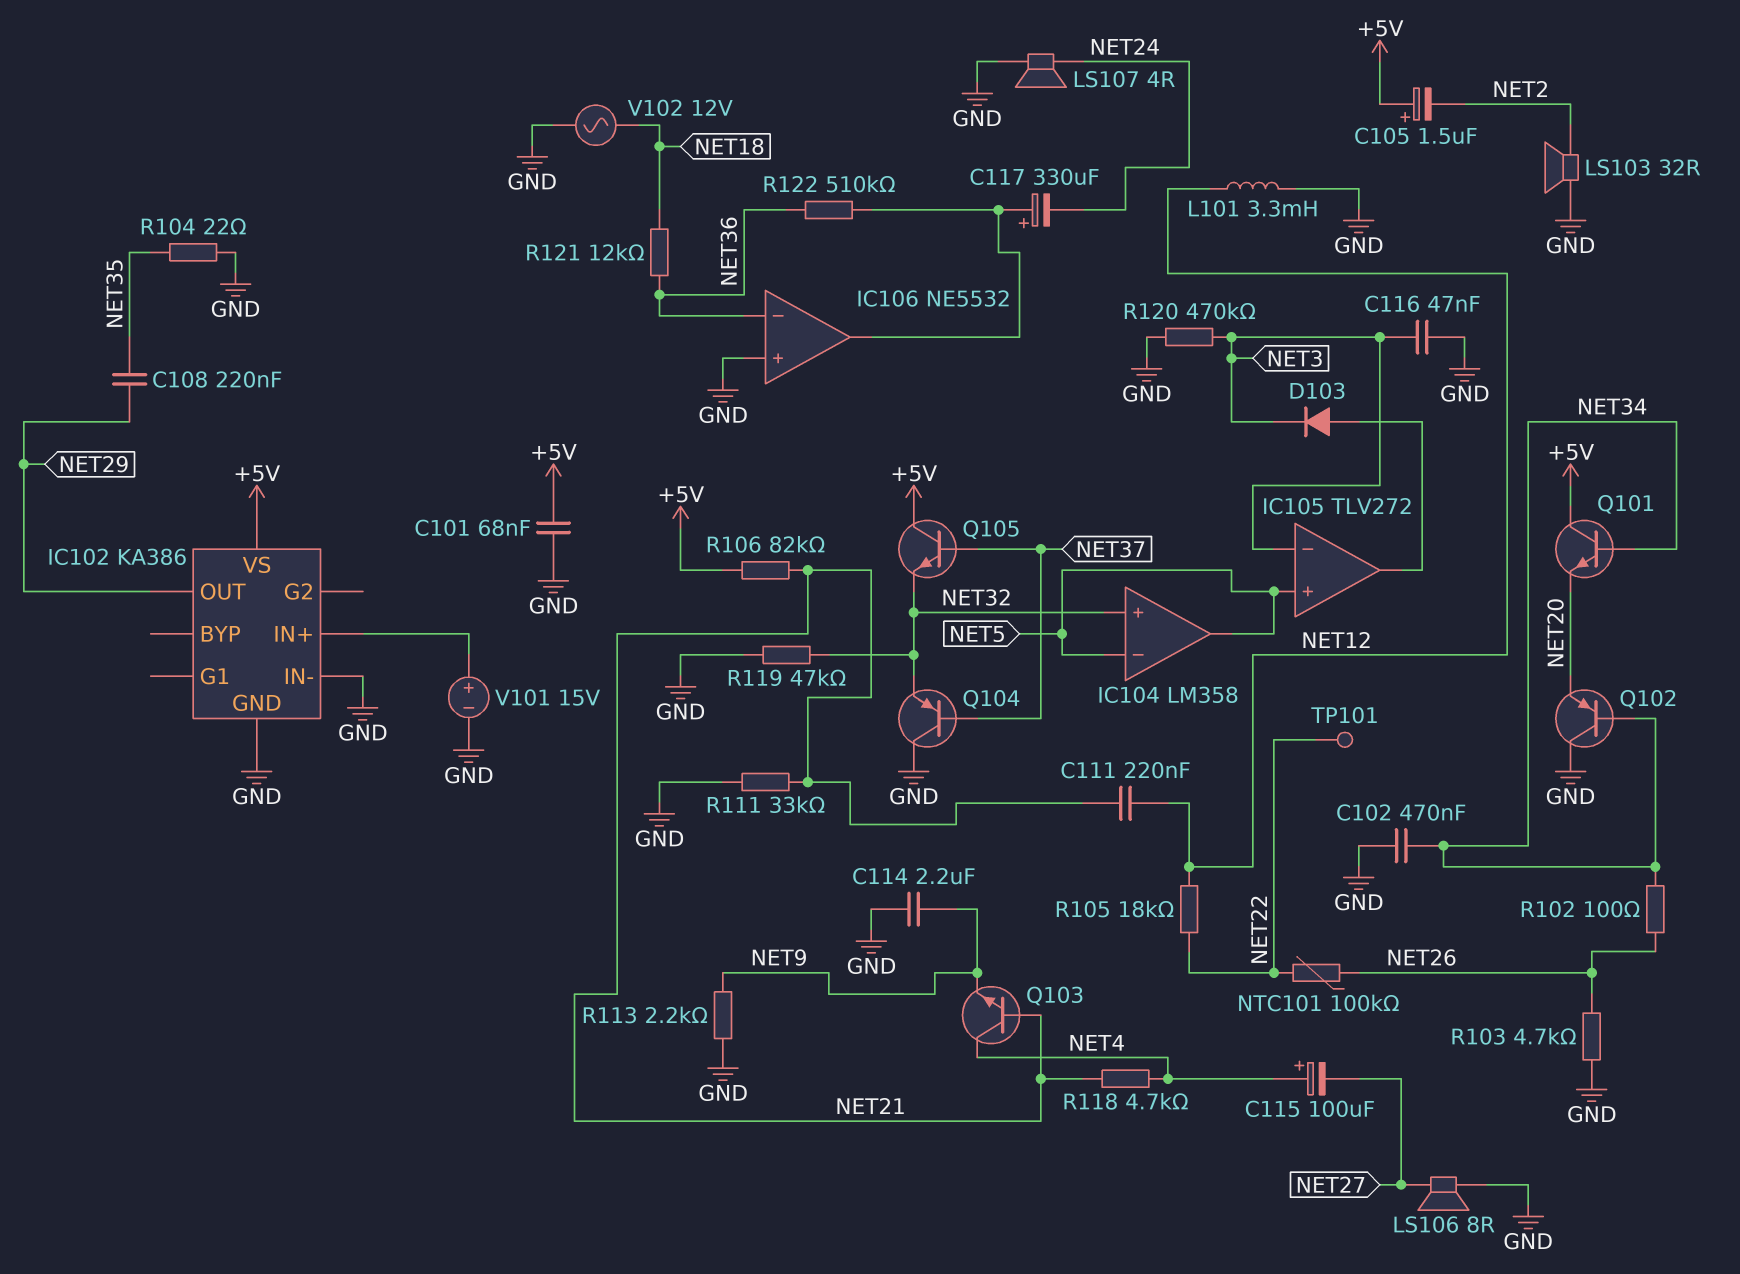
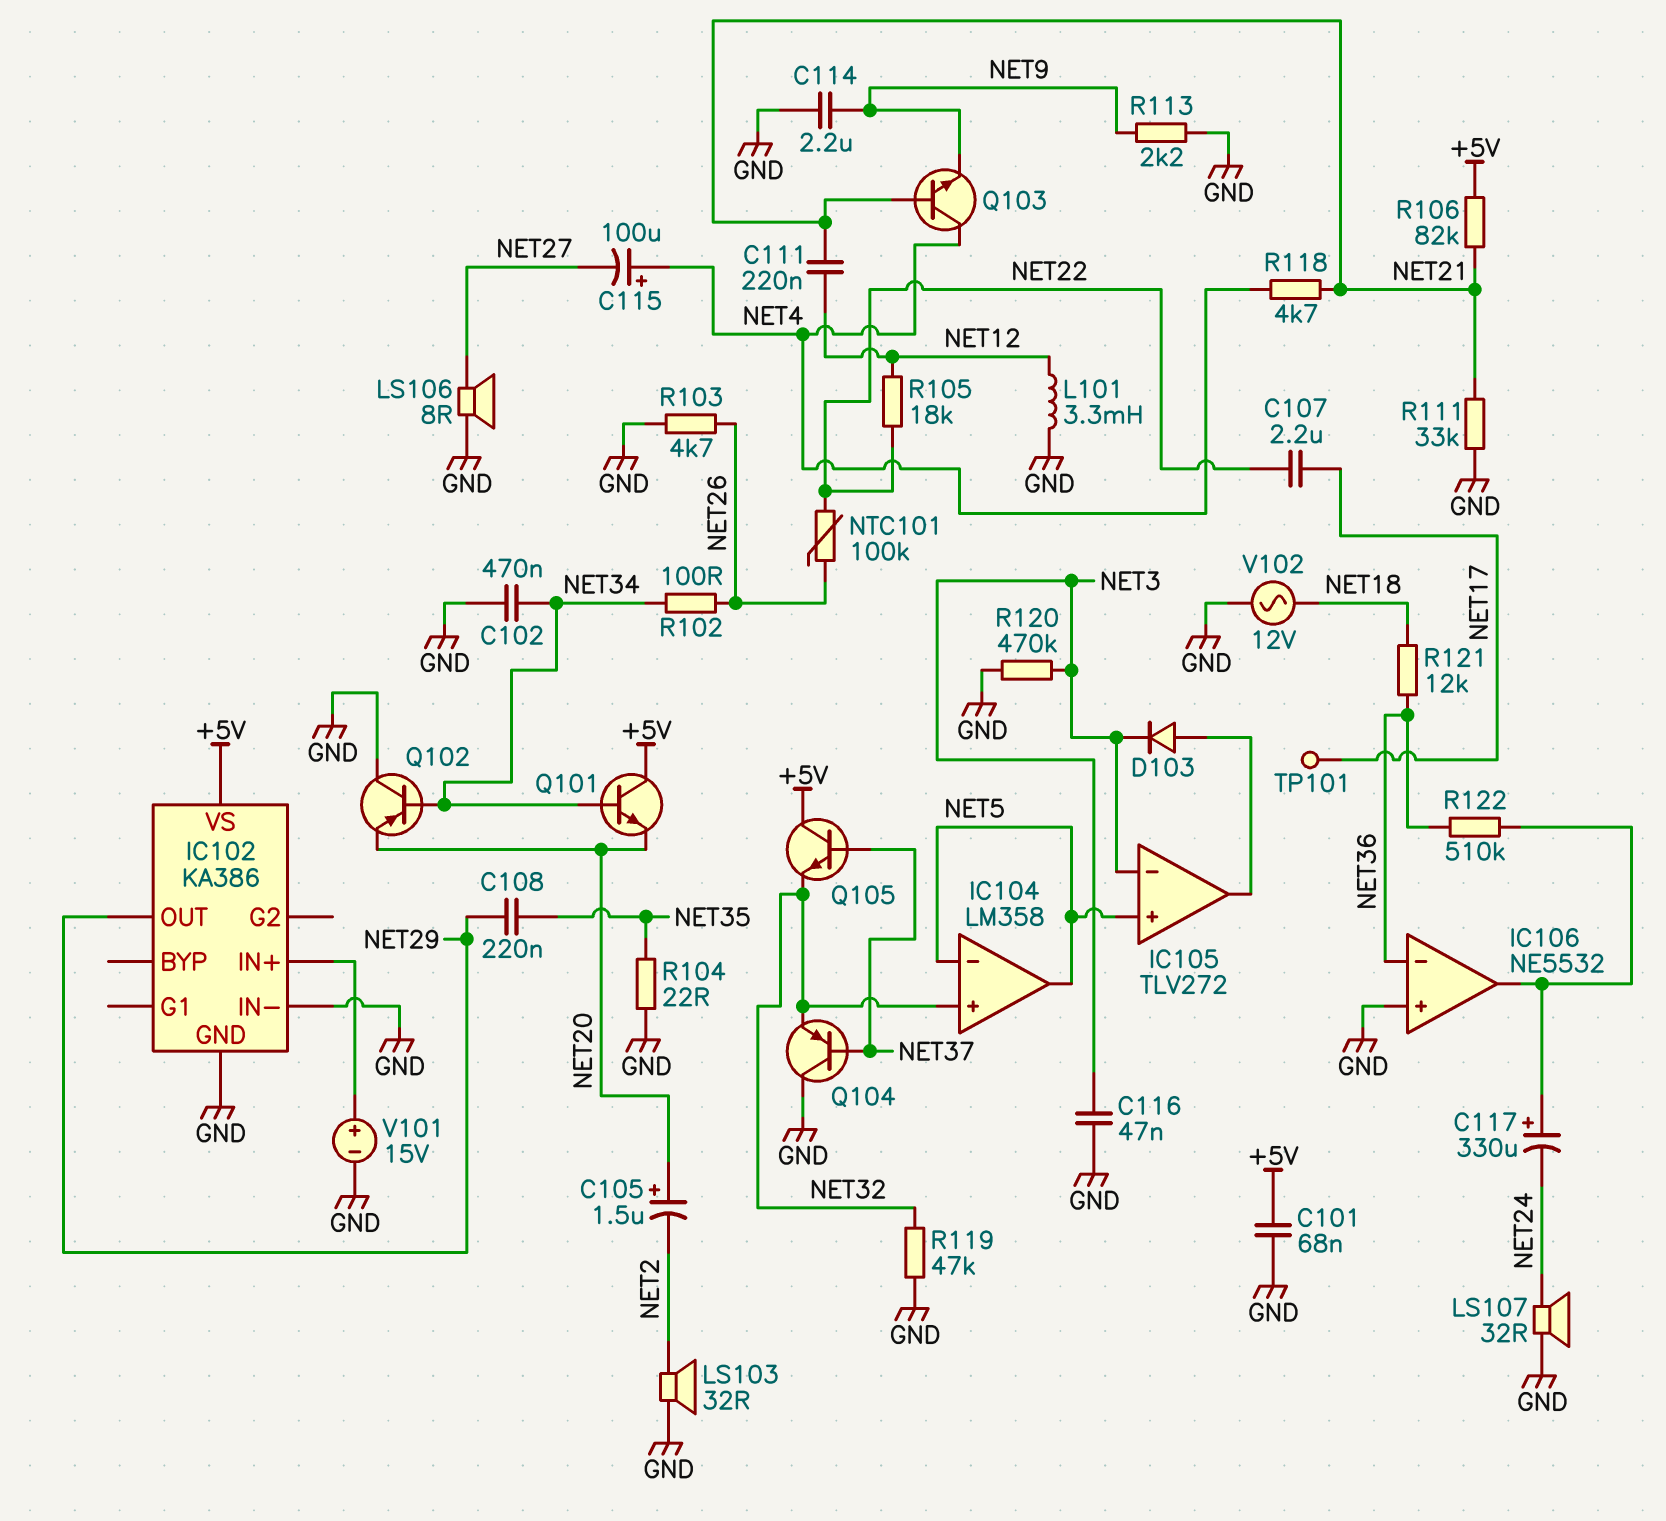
C105: 1.5uF (plus +5V, minus NET2) -> 1.5uF (plus NET20, minus NET2)
C107: none -> 2.2uF (NET17, NET22)
LS107: speaker 4R (GND, NET24) -> speaker 32R (GND, NET24)
TP101: test point (NET22) -> test point (NET17)

